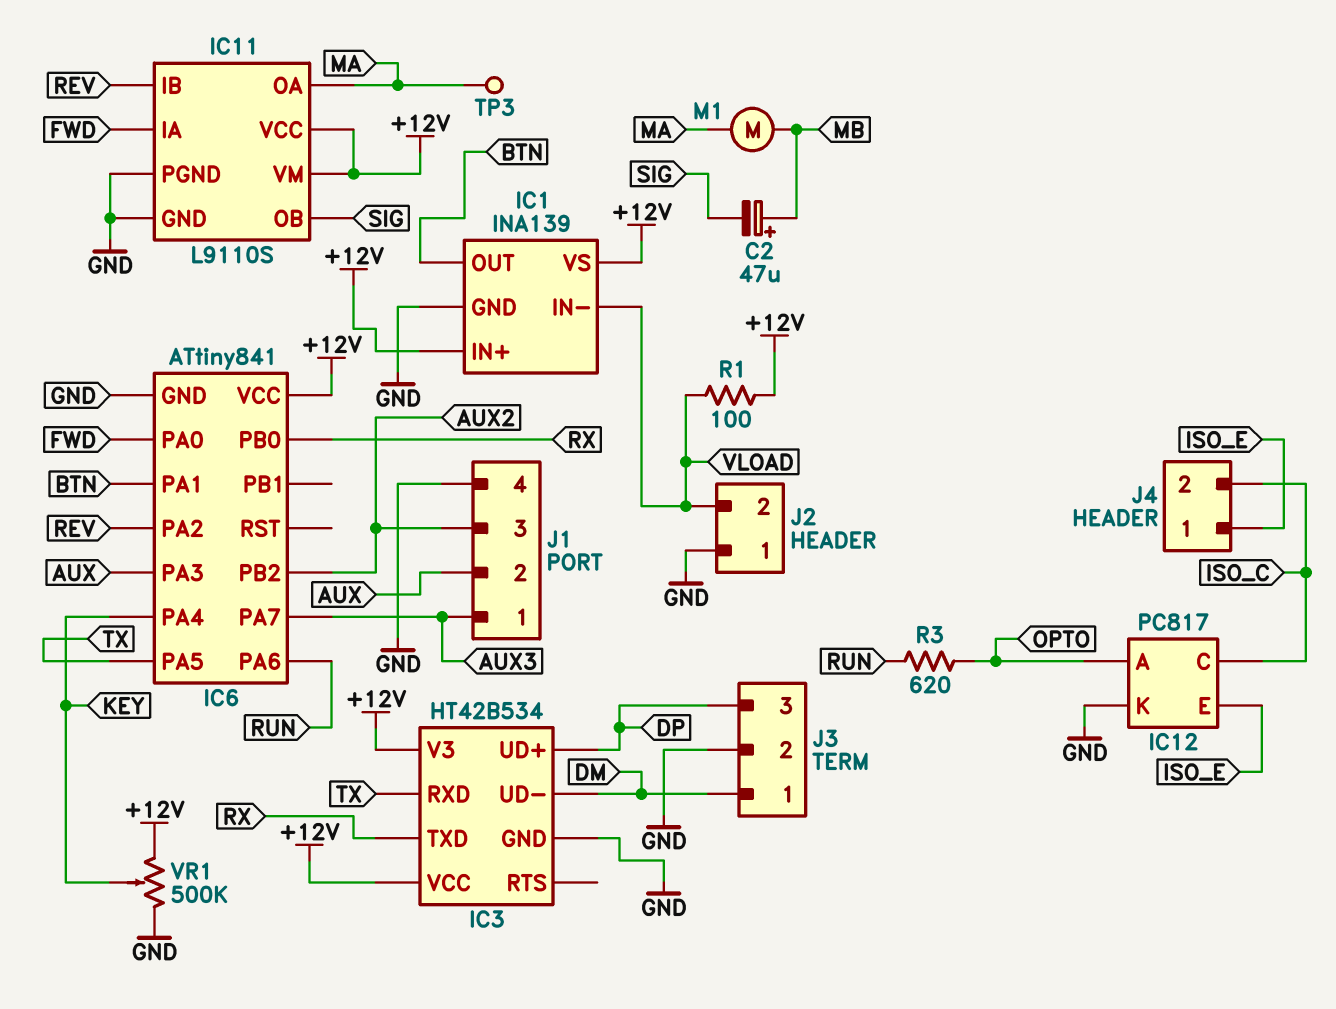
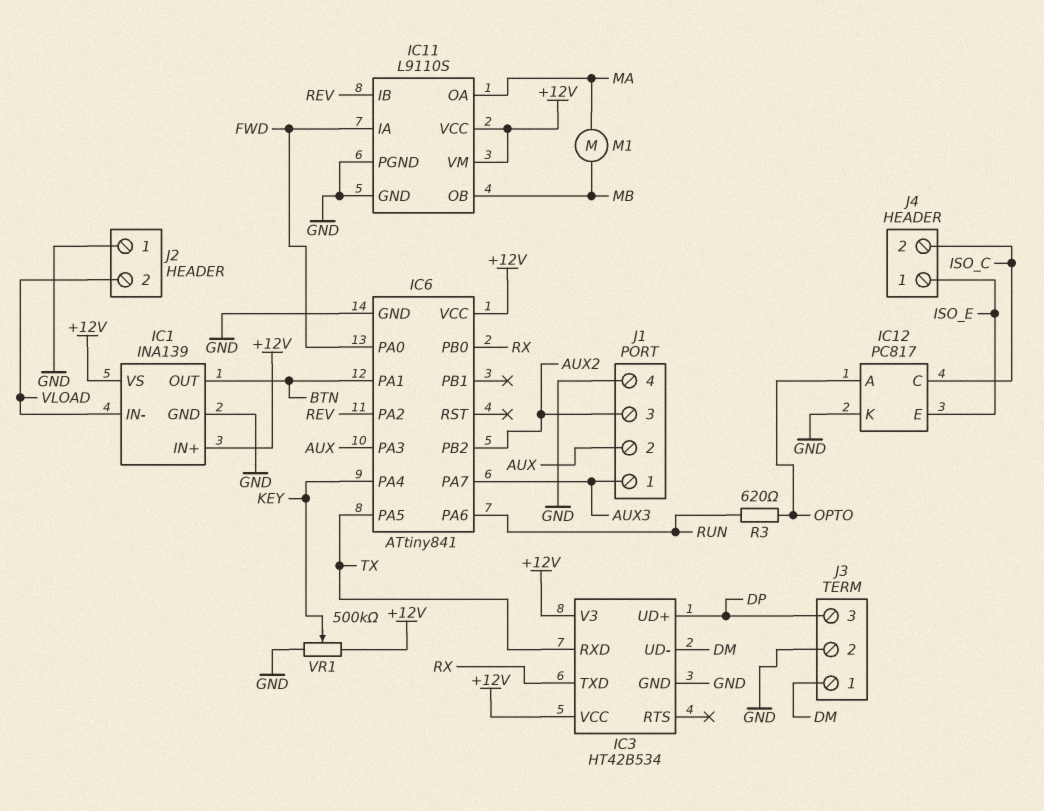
C2: 47uF (plus MB, minus SIG) -> none
IC11 pin OB: SIG -> MB
R1: 100 (+12V, VLOAD) -> none
TP3: test point (MA) -> none

